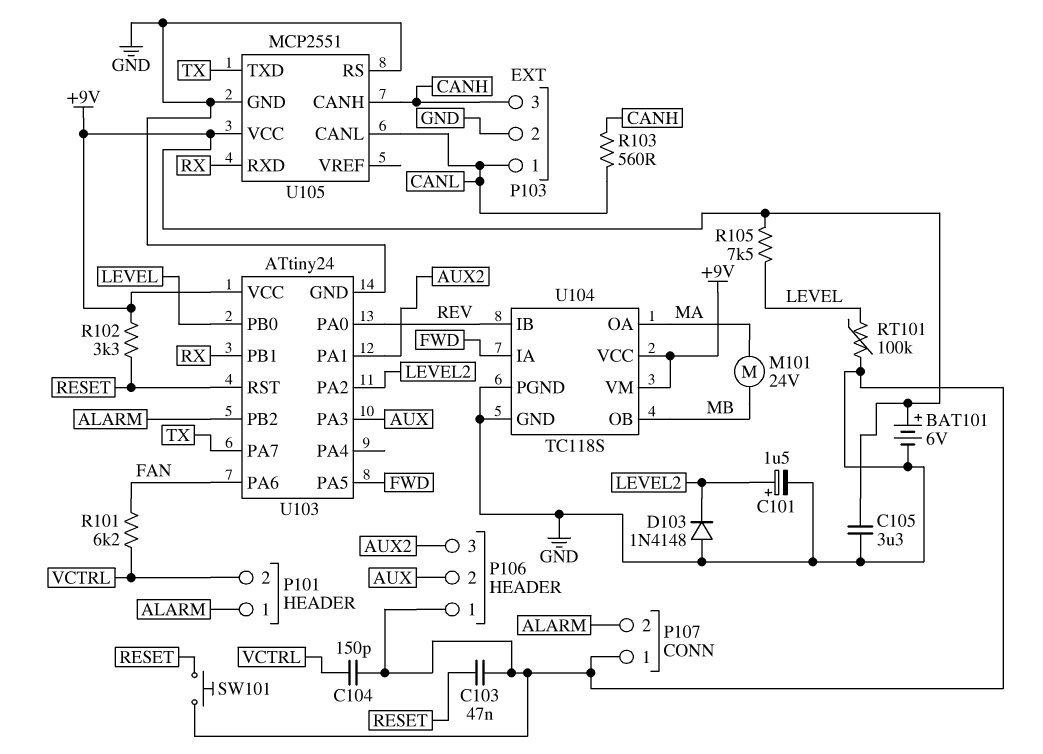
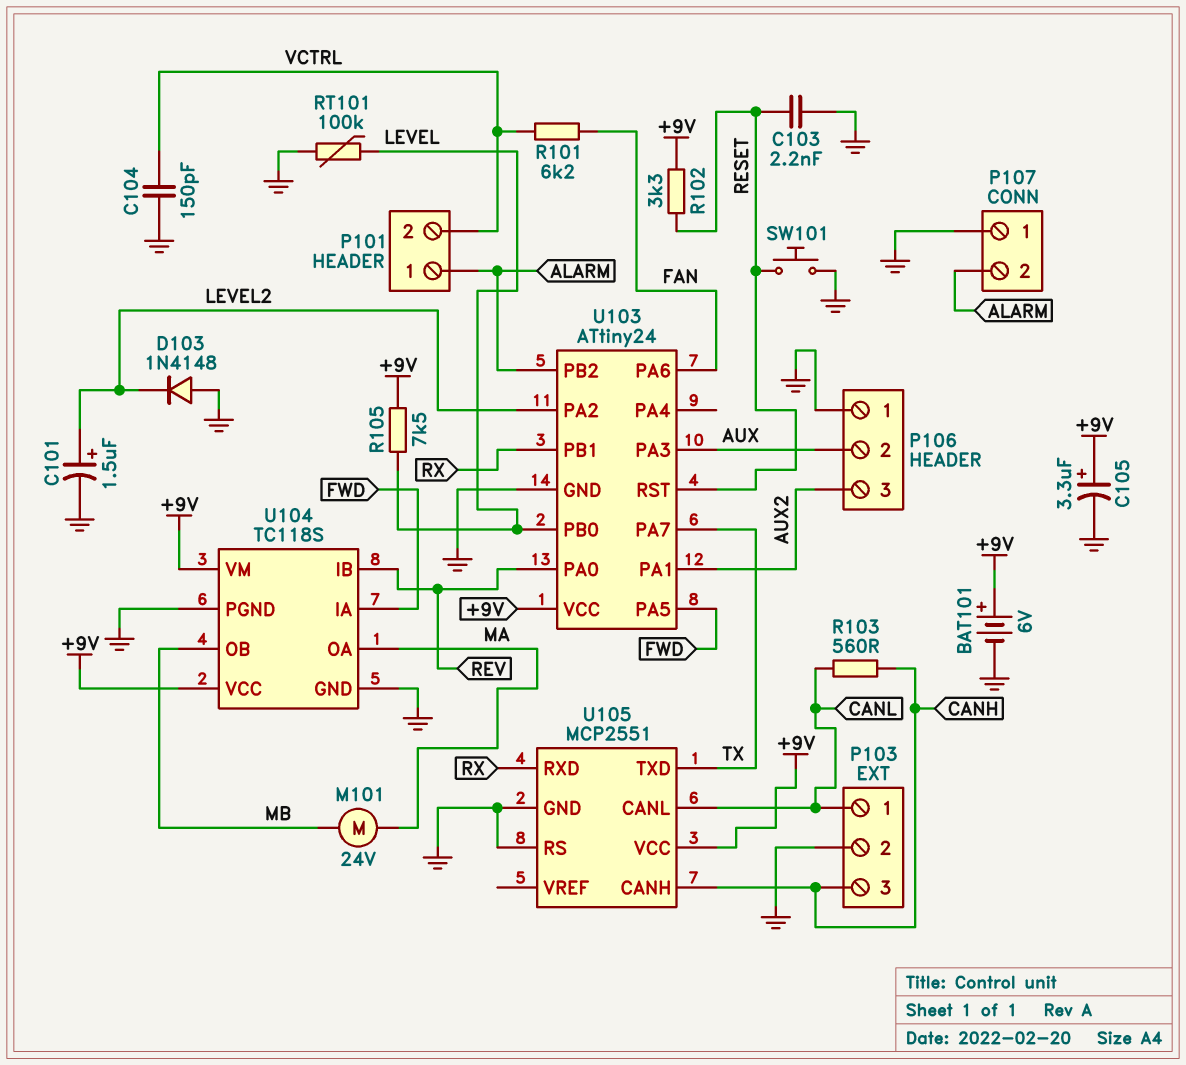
C103: 47nF (GND, RESET) -> 2.2nF (GND, RESET)
C105: 3.3uF (+9V, GND) -> 3.3uF (plus +9V, minus GND)

